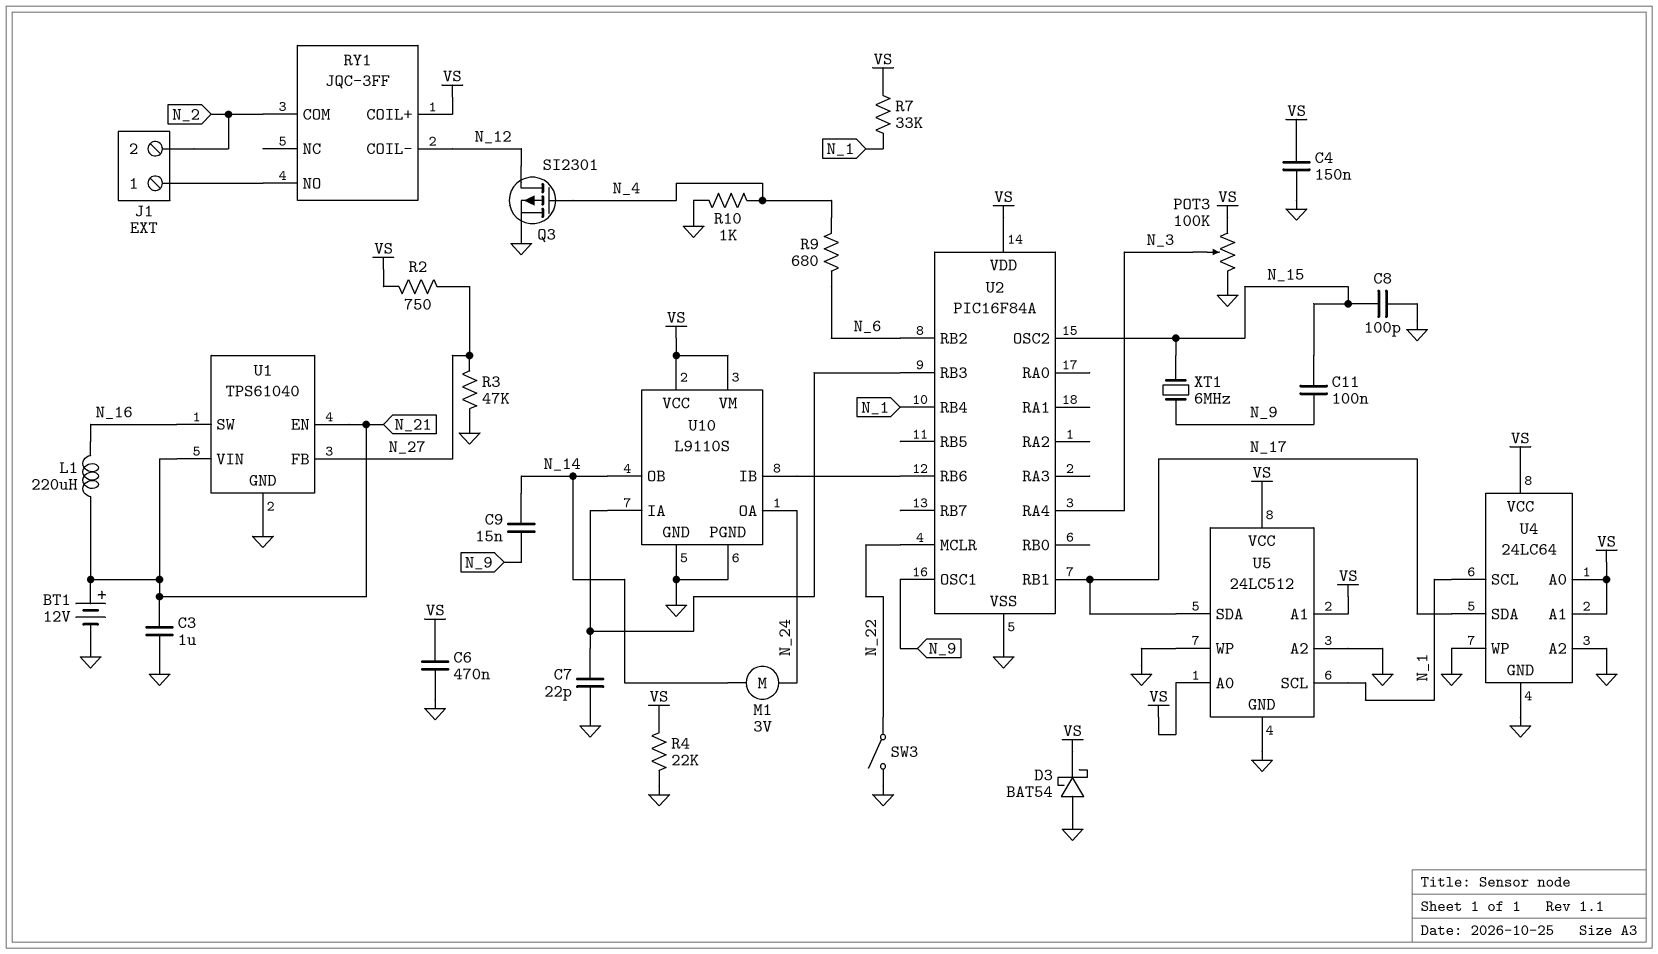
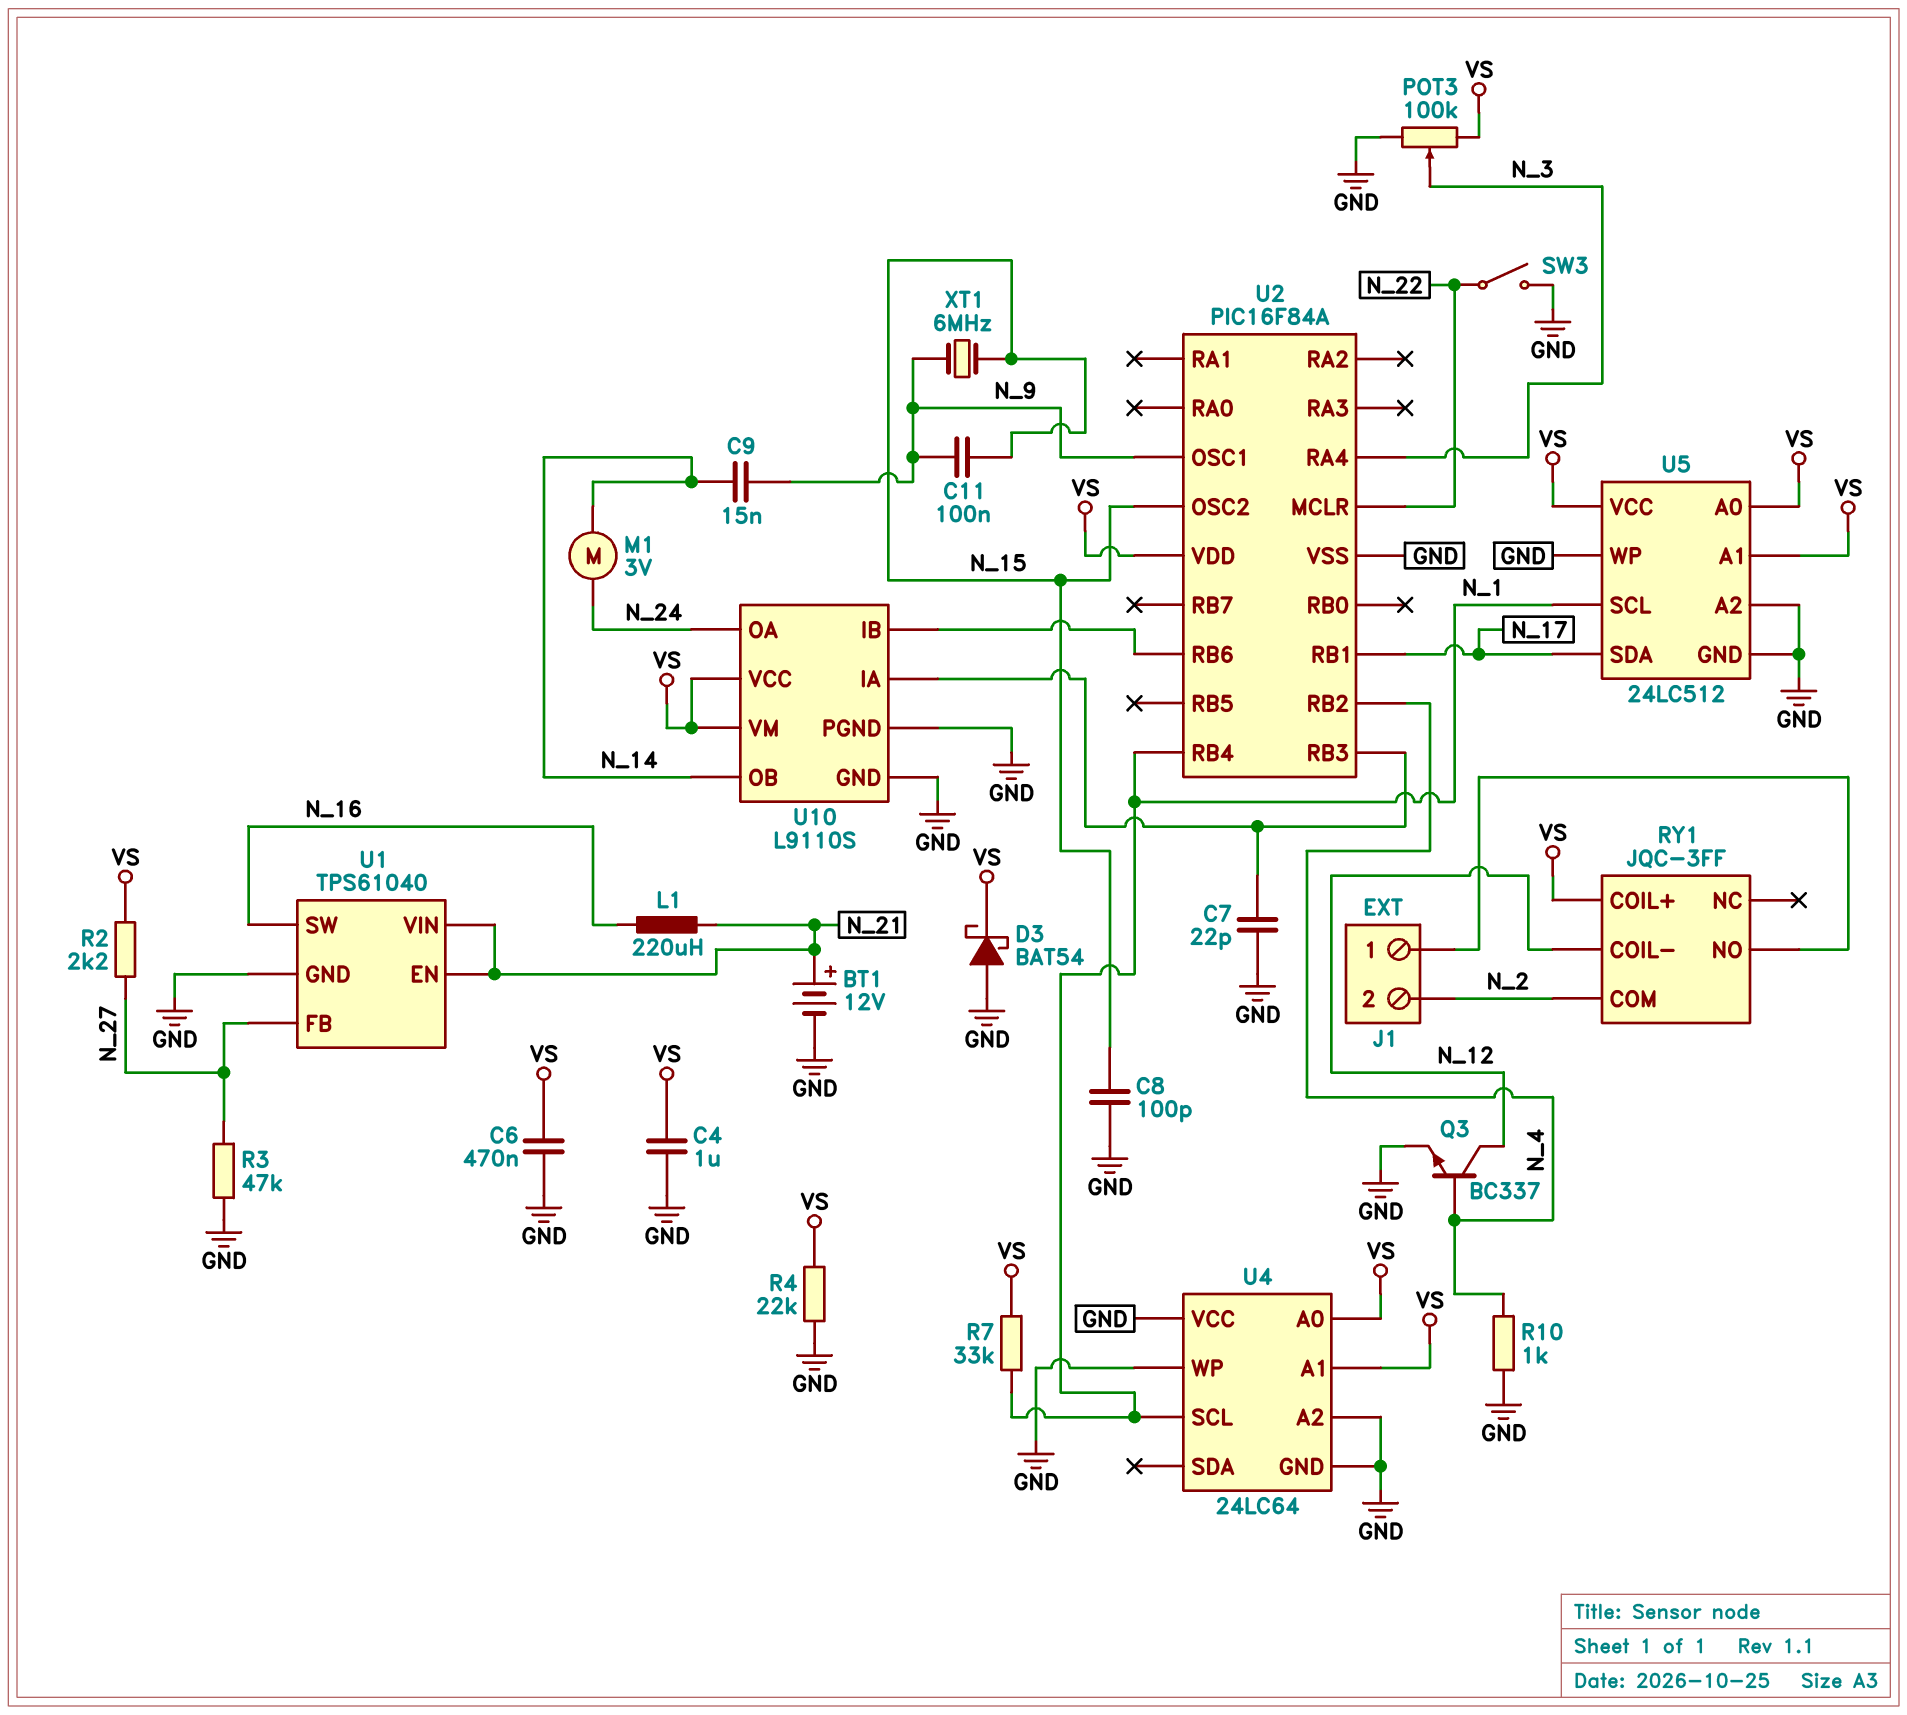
C3: 1uF (GND, N_21) -> none
C4: 150nF (GND, VS) -> 1uF (GND, VS)
Q3: PMOS SI2301 (G N_4, D N_12, S GND) -> NPN BC337 (B N_4, C N_12, E GND)
R2: 750 (N_27, VS) -> 2.2k (N_27, VS)
R9: 680 (N_4, N_6) -> none
U2 pin RB2: N_6 -> N_4
U4 pin SDA: N_17 -> none
U4 pin VCC: VS -> GND

